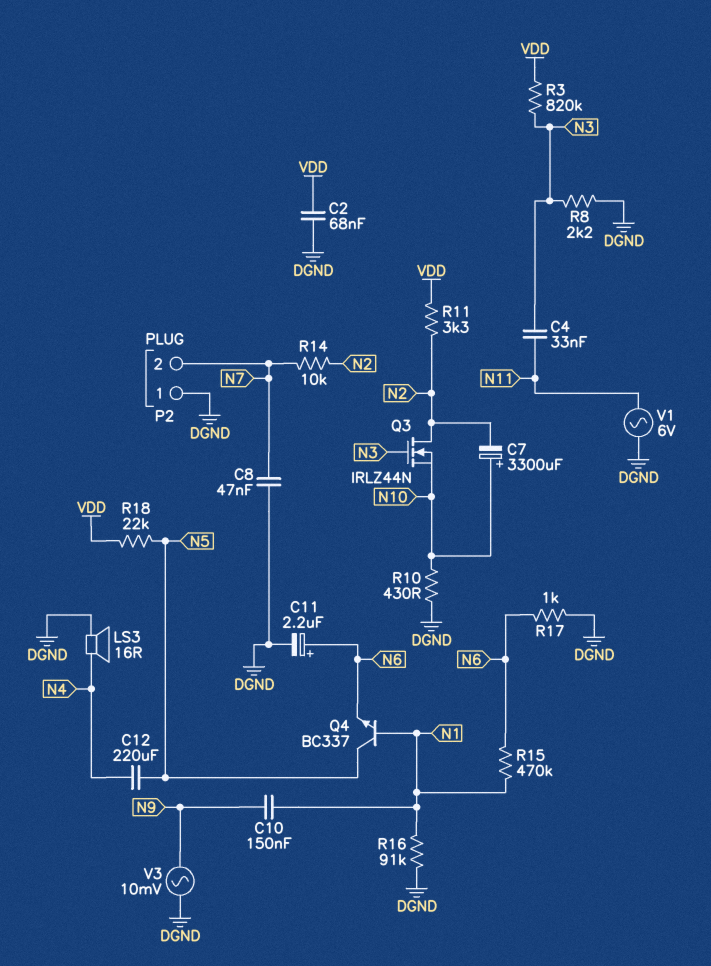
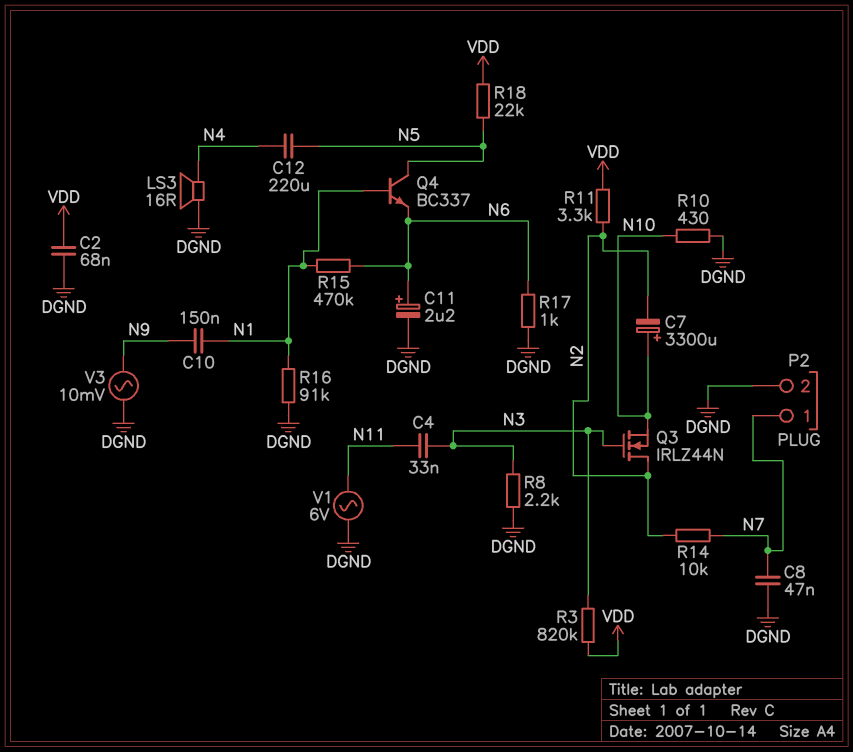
P2 pin 1: DGND -> N7
P2 pin 2: N7 -> DGND

